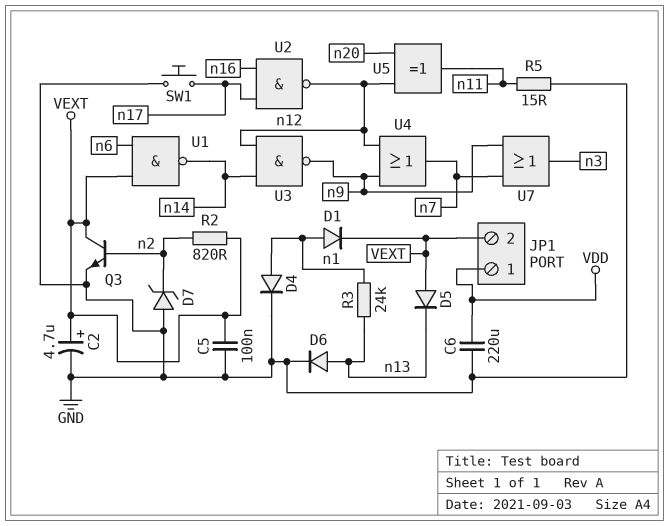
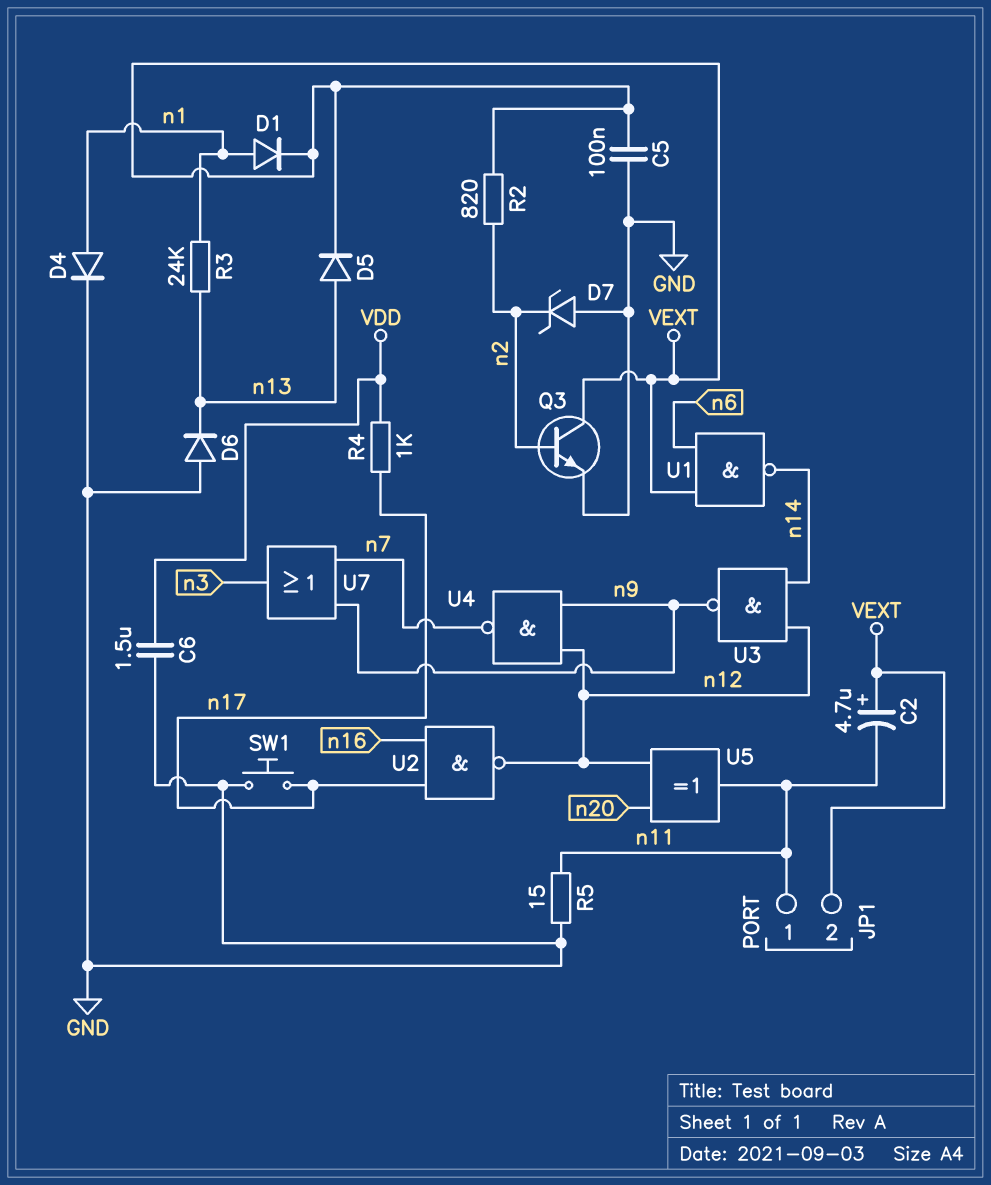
C2: 4.7uF (plus VEXT, minus GND) -> 4.7uF (plus VEXT, minus n11)
C6: 220uF (GND, VDD) -> 1.5uF (GND, VDD)
D5: diode (A VEXT, K n13) -> diode (A n13, K VEXT)
D6: diode (A n13, K GND) -> diode (A GND, K n13)
JP1 pin 1: VDD -> n11
R4: none -> 1k (VDD, n17)
U4: OR (in n9, in n12, out n7) -> NAND (in n9, in n12, out n7)

